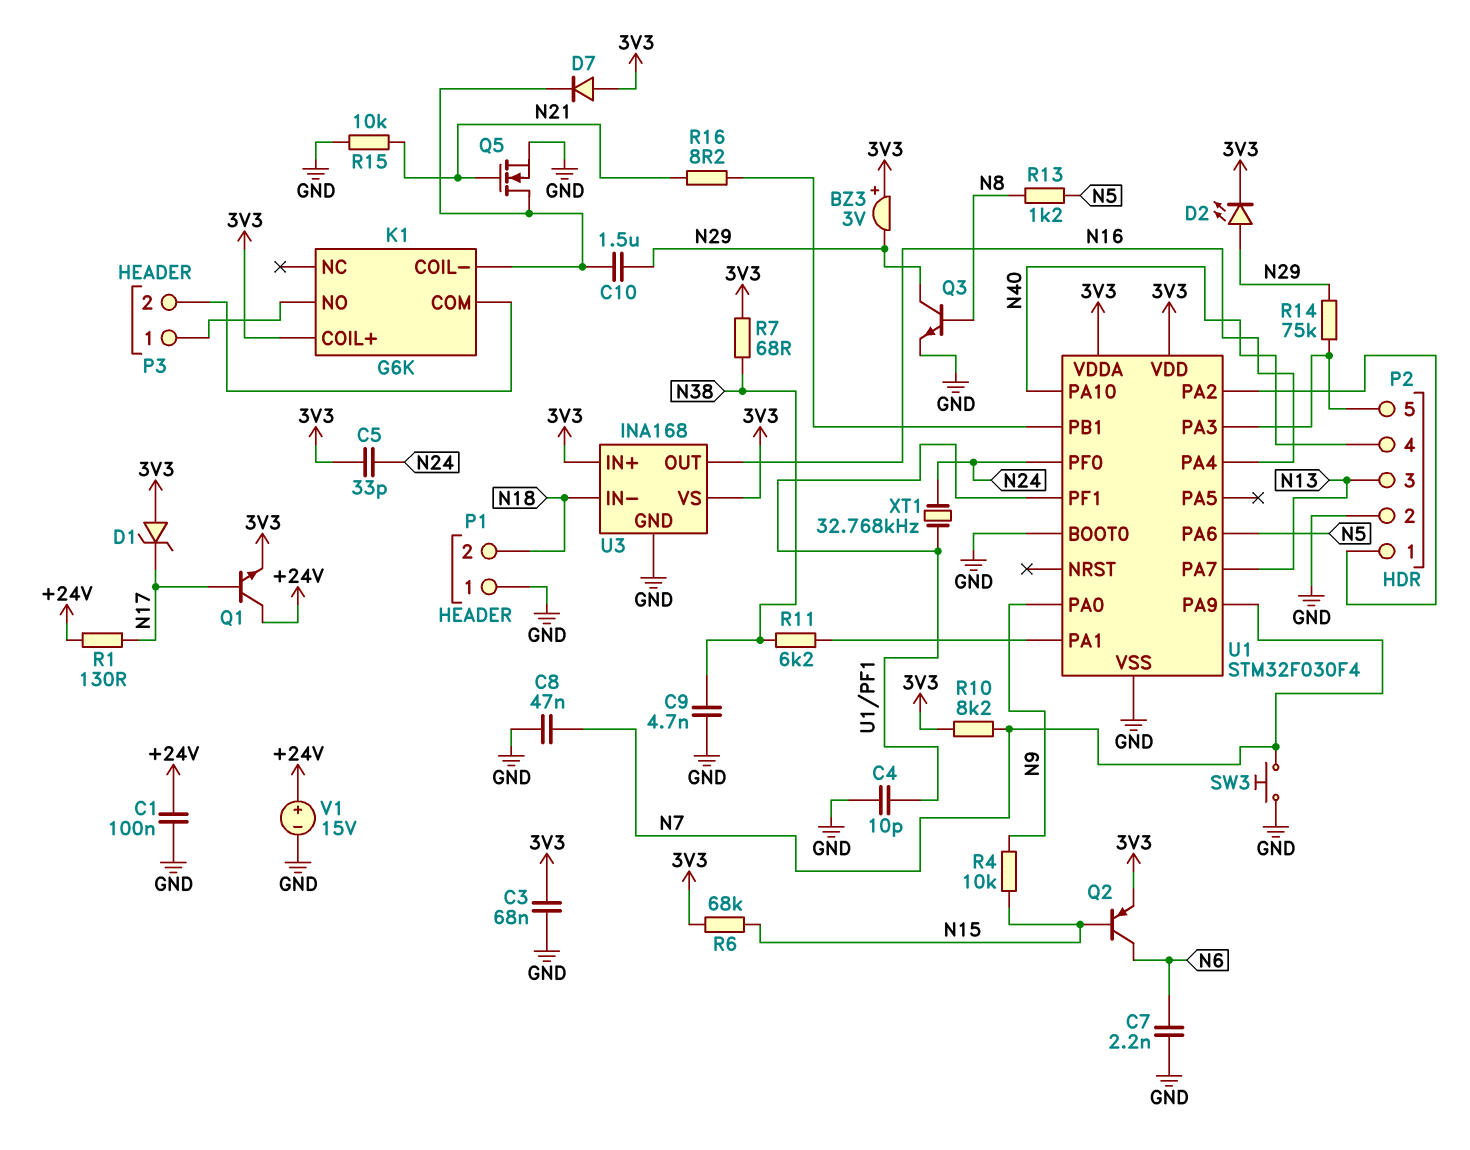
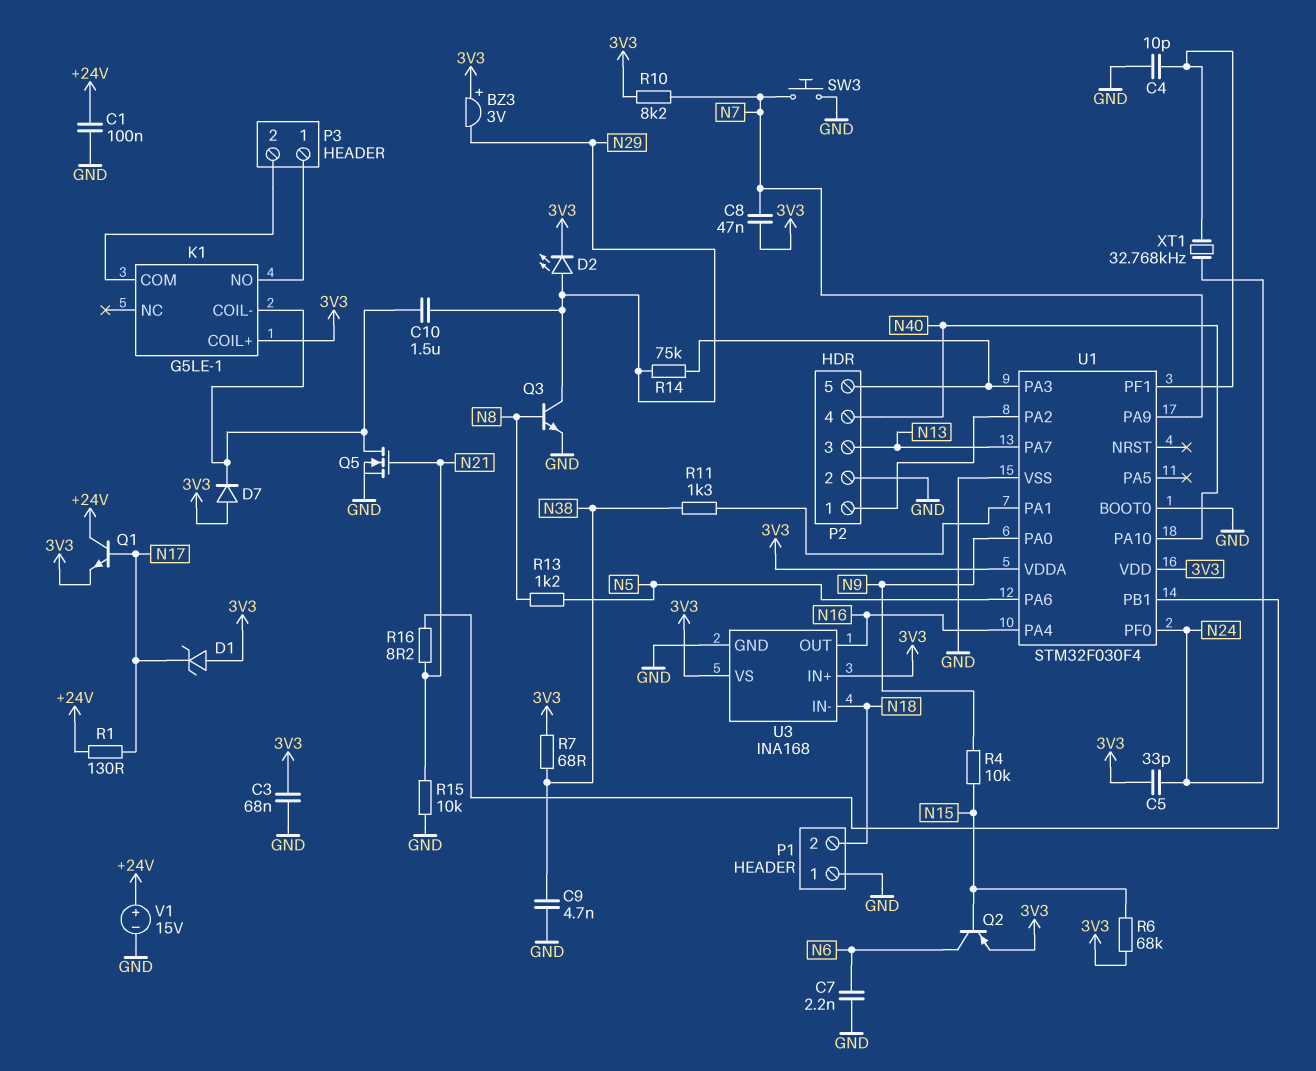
C8: 47nF (GND, N7) -> 47nF (3V3, N7)
K1: G6K -> G5LE-1
R11: 6.2k (N38, U1/PA1) -> 1.3k (N38, U1/PA1)

